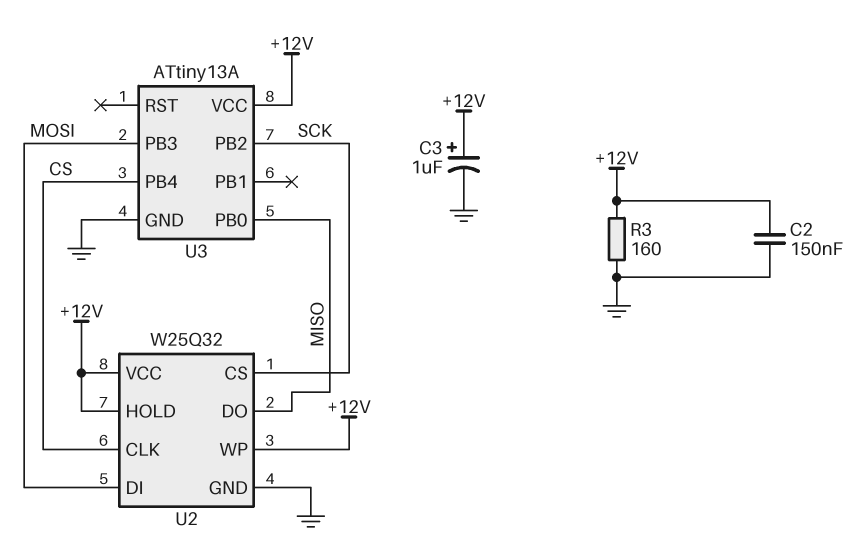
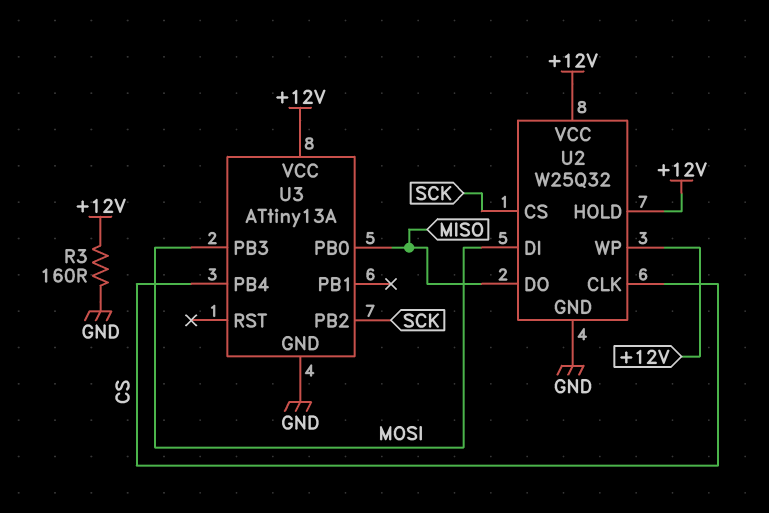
C2: 150nF (+12V, GND) -> none
C3: 1uF (plus +12V, minus GND) -> none

